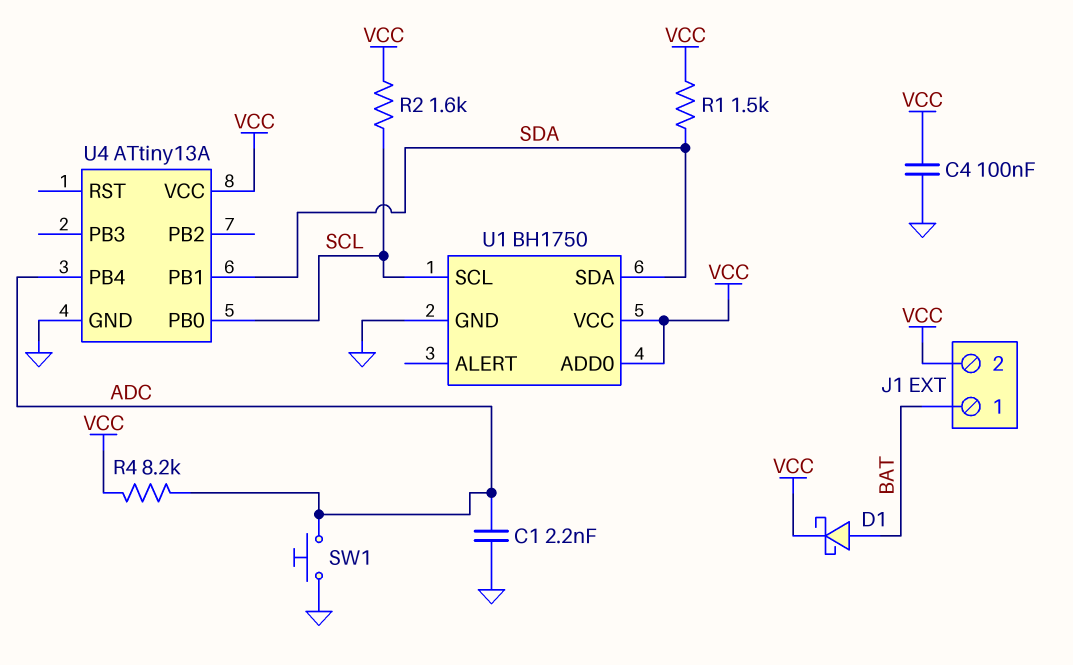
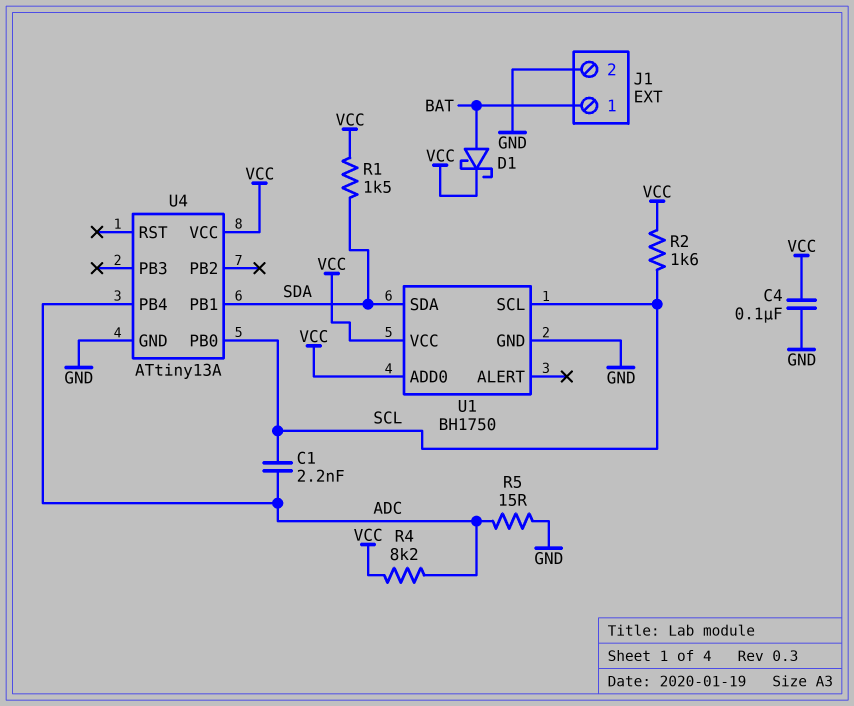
C1: 2.2nF (ADC, GND) -> 2.2nF (ADC, SCL)
J1 pin 2: VCC -> GND
R5: none -> 15 (ADC, GND)
SW1: button (ADC, GND) -> none

